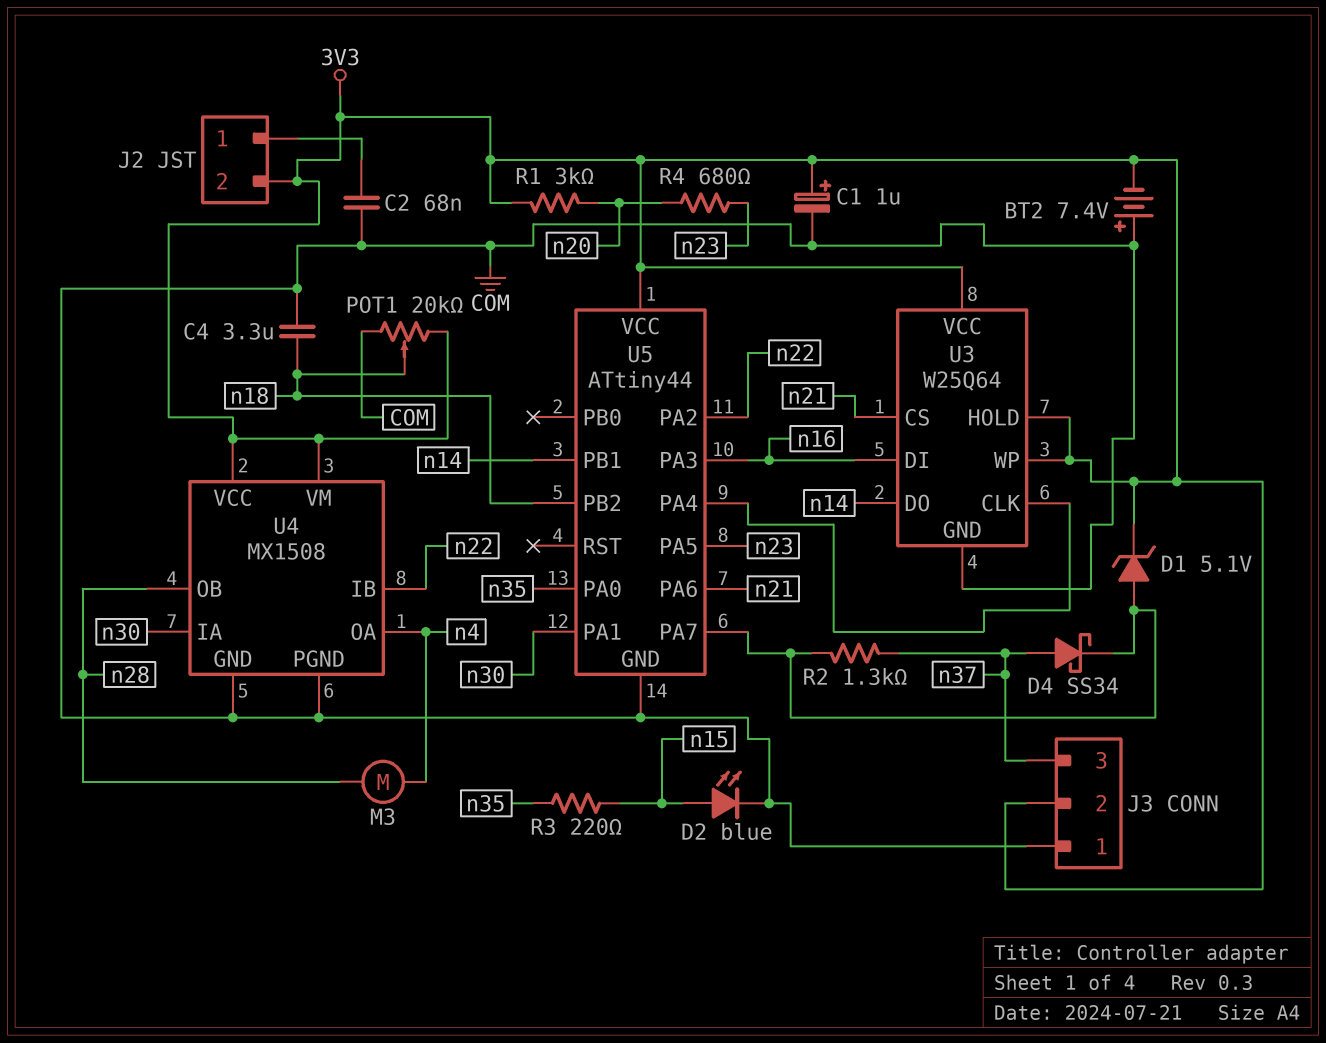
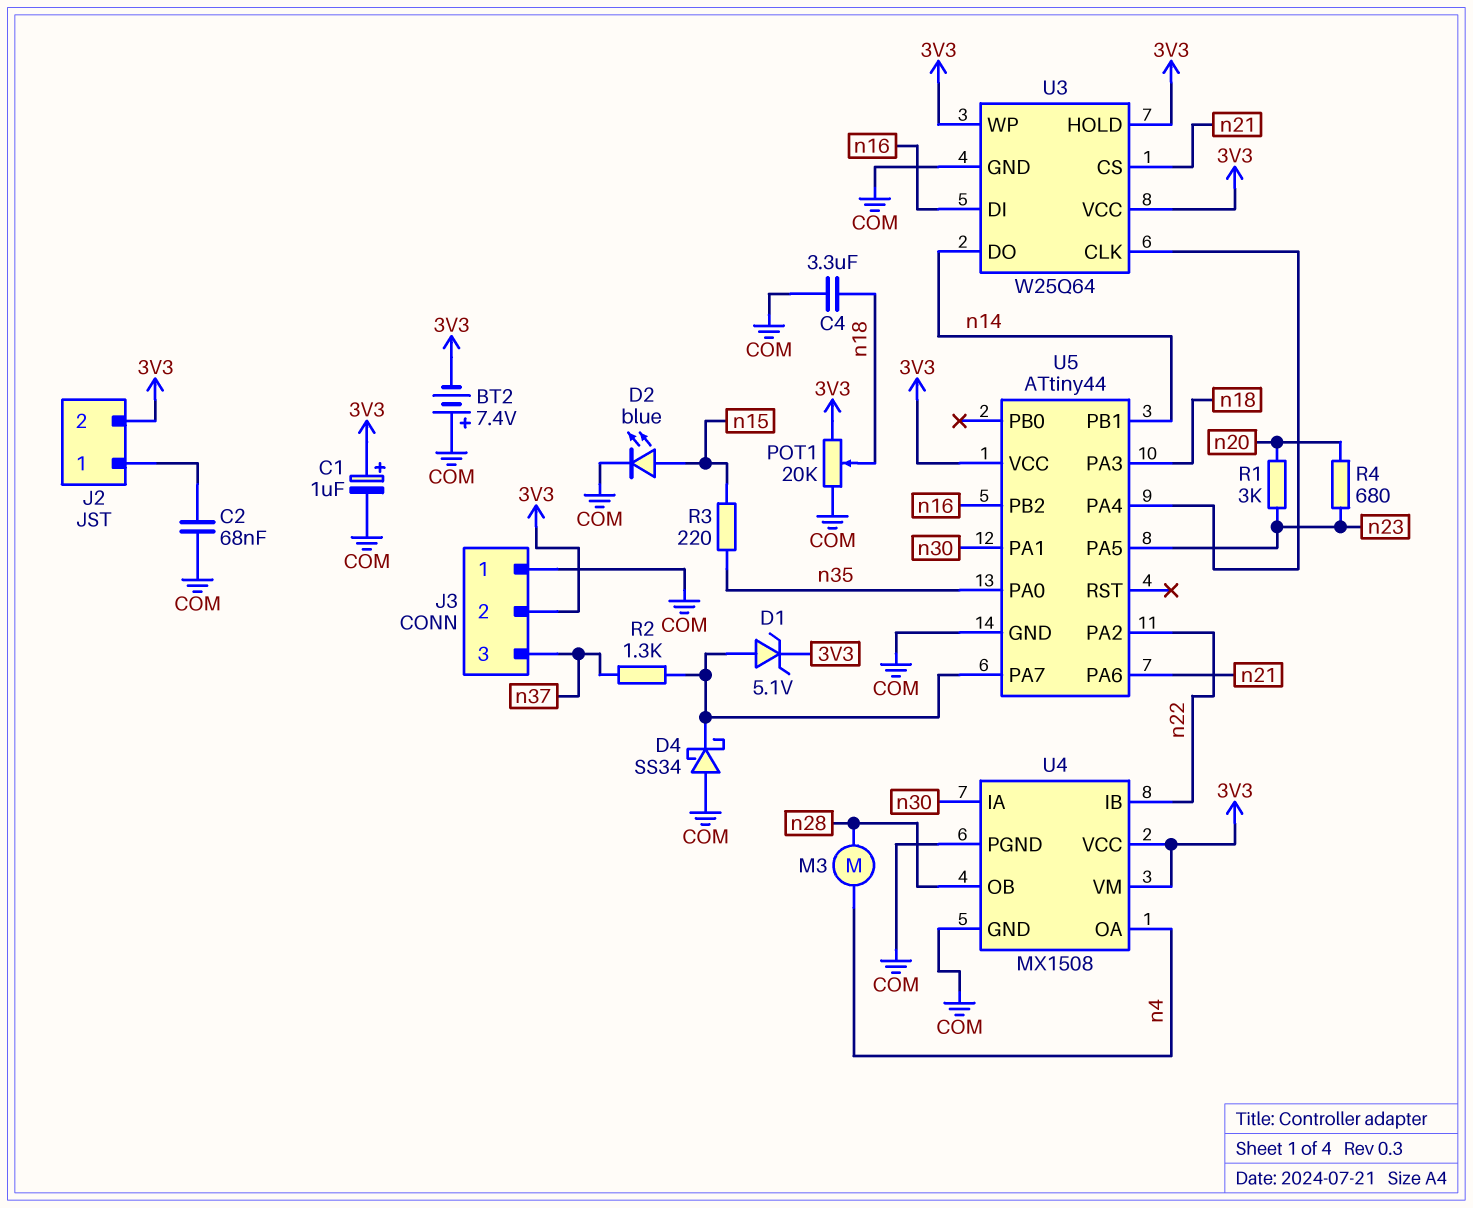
D4: schottky SS34 (A n37, K U5/PA7) -> schottky SS34 (A COM, K U5/PA7)
R1: 3k (3V3, n20) -> 3k (n20, n23)
U5 pin PA3: n16 -> n18
U5 pin PB2: n18 -> n16

